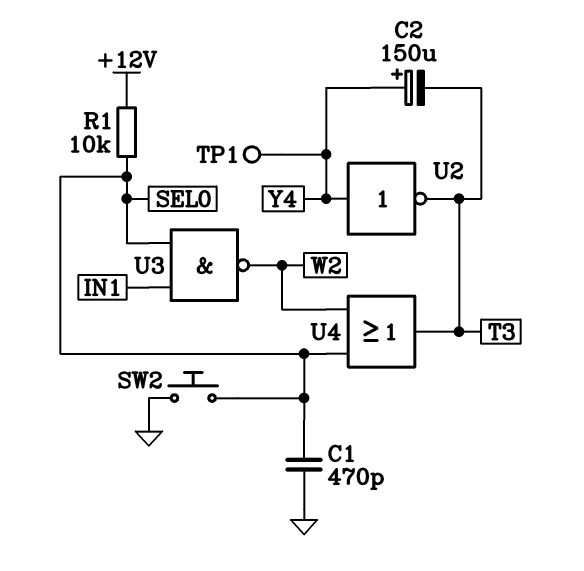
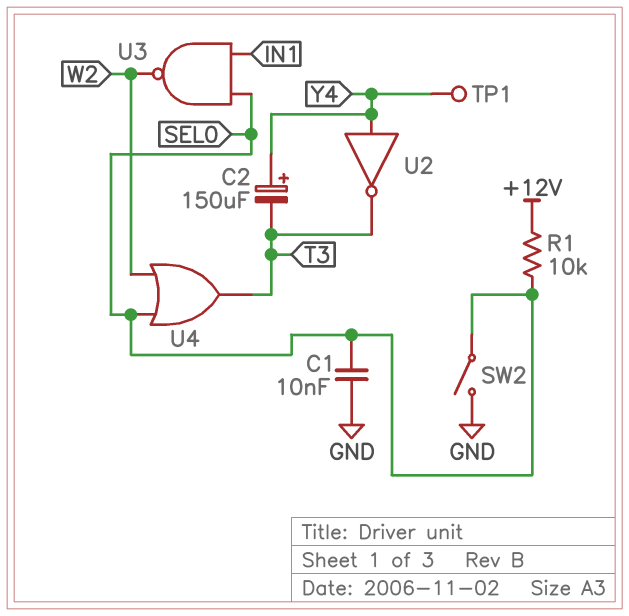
C1: 470pF (GND, SEL0) -> 10nF (GND, SEL0)
SW2: button (GND, SEL0) -> switch (GND, SEL0)

